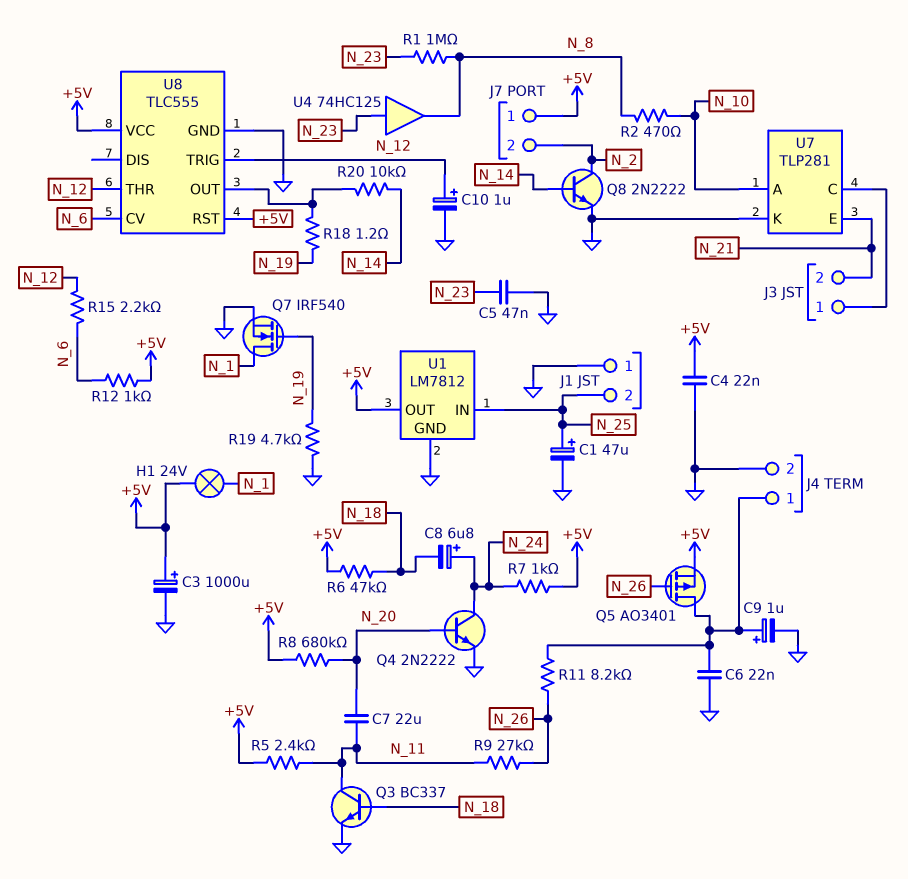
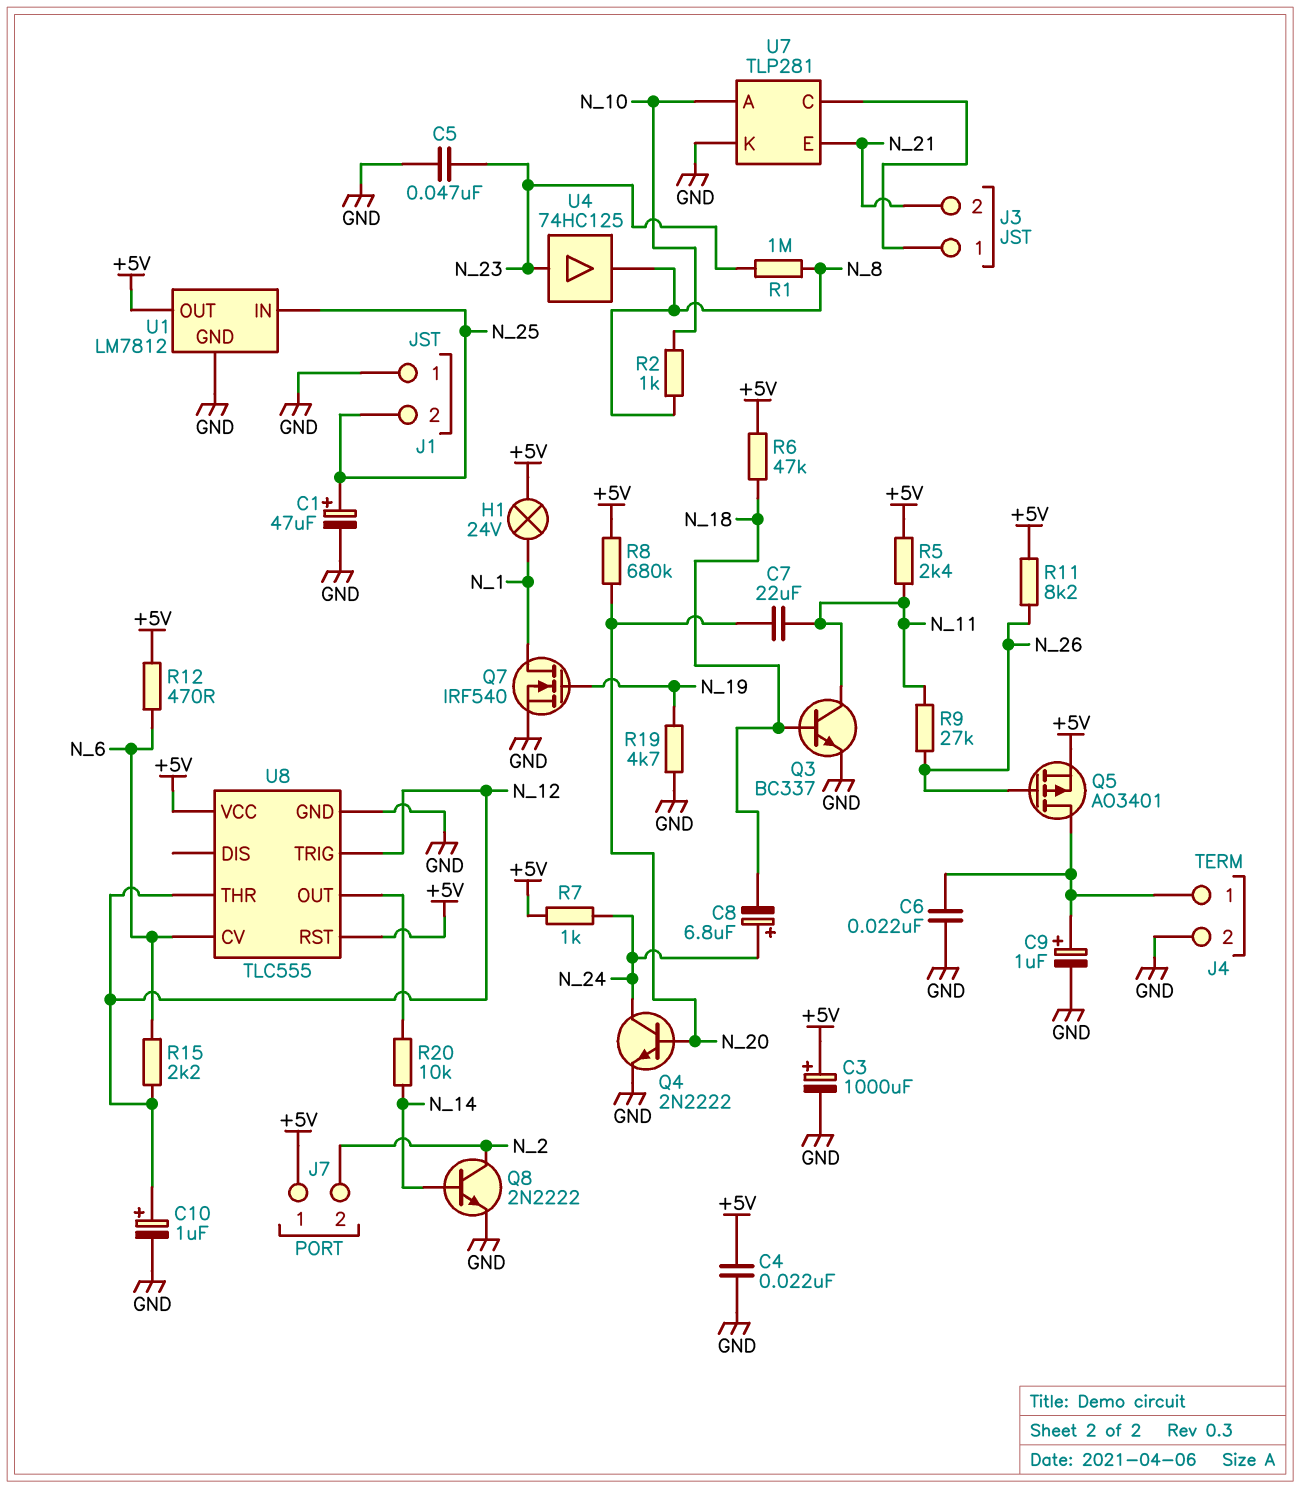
R2: 470 (N_8, N_10) -> 1k (N_8, N_10)
R11: 8.2k (J4/1, N_26) -> 8.2k (+5V, N_26)
R12: 1k (+5V, N_6) -> 470 (+5V, N_6)
R18: 1.2 (N_19, U8/OUT) -> none

